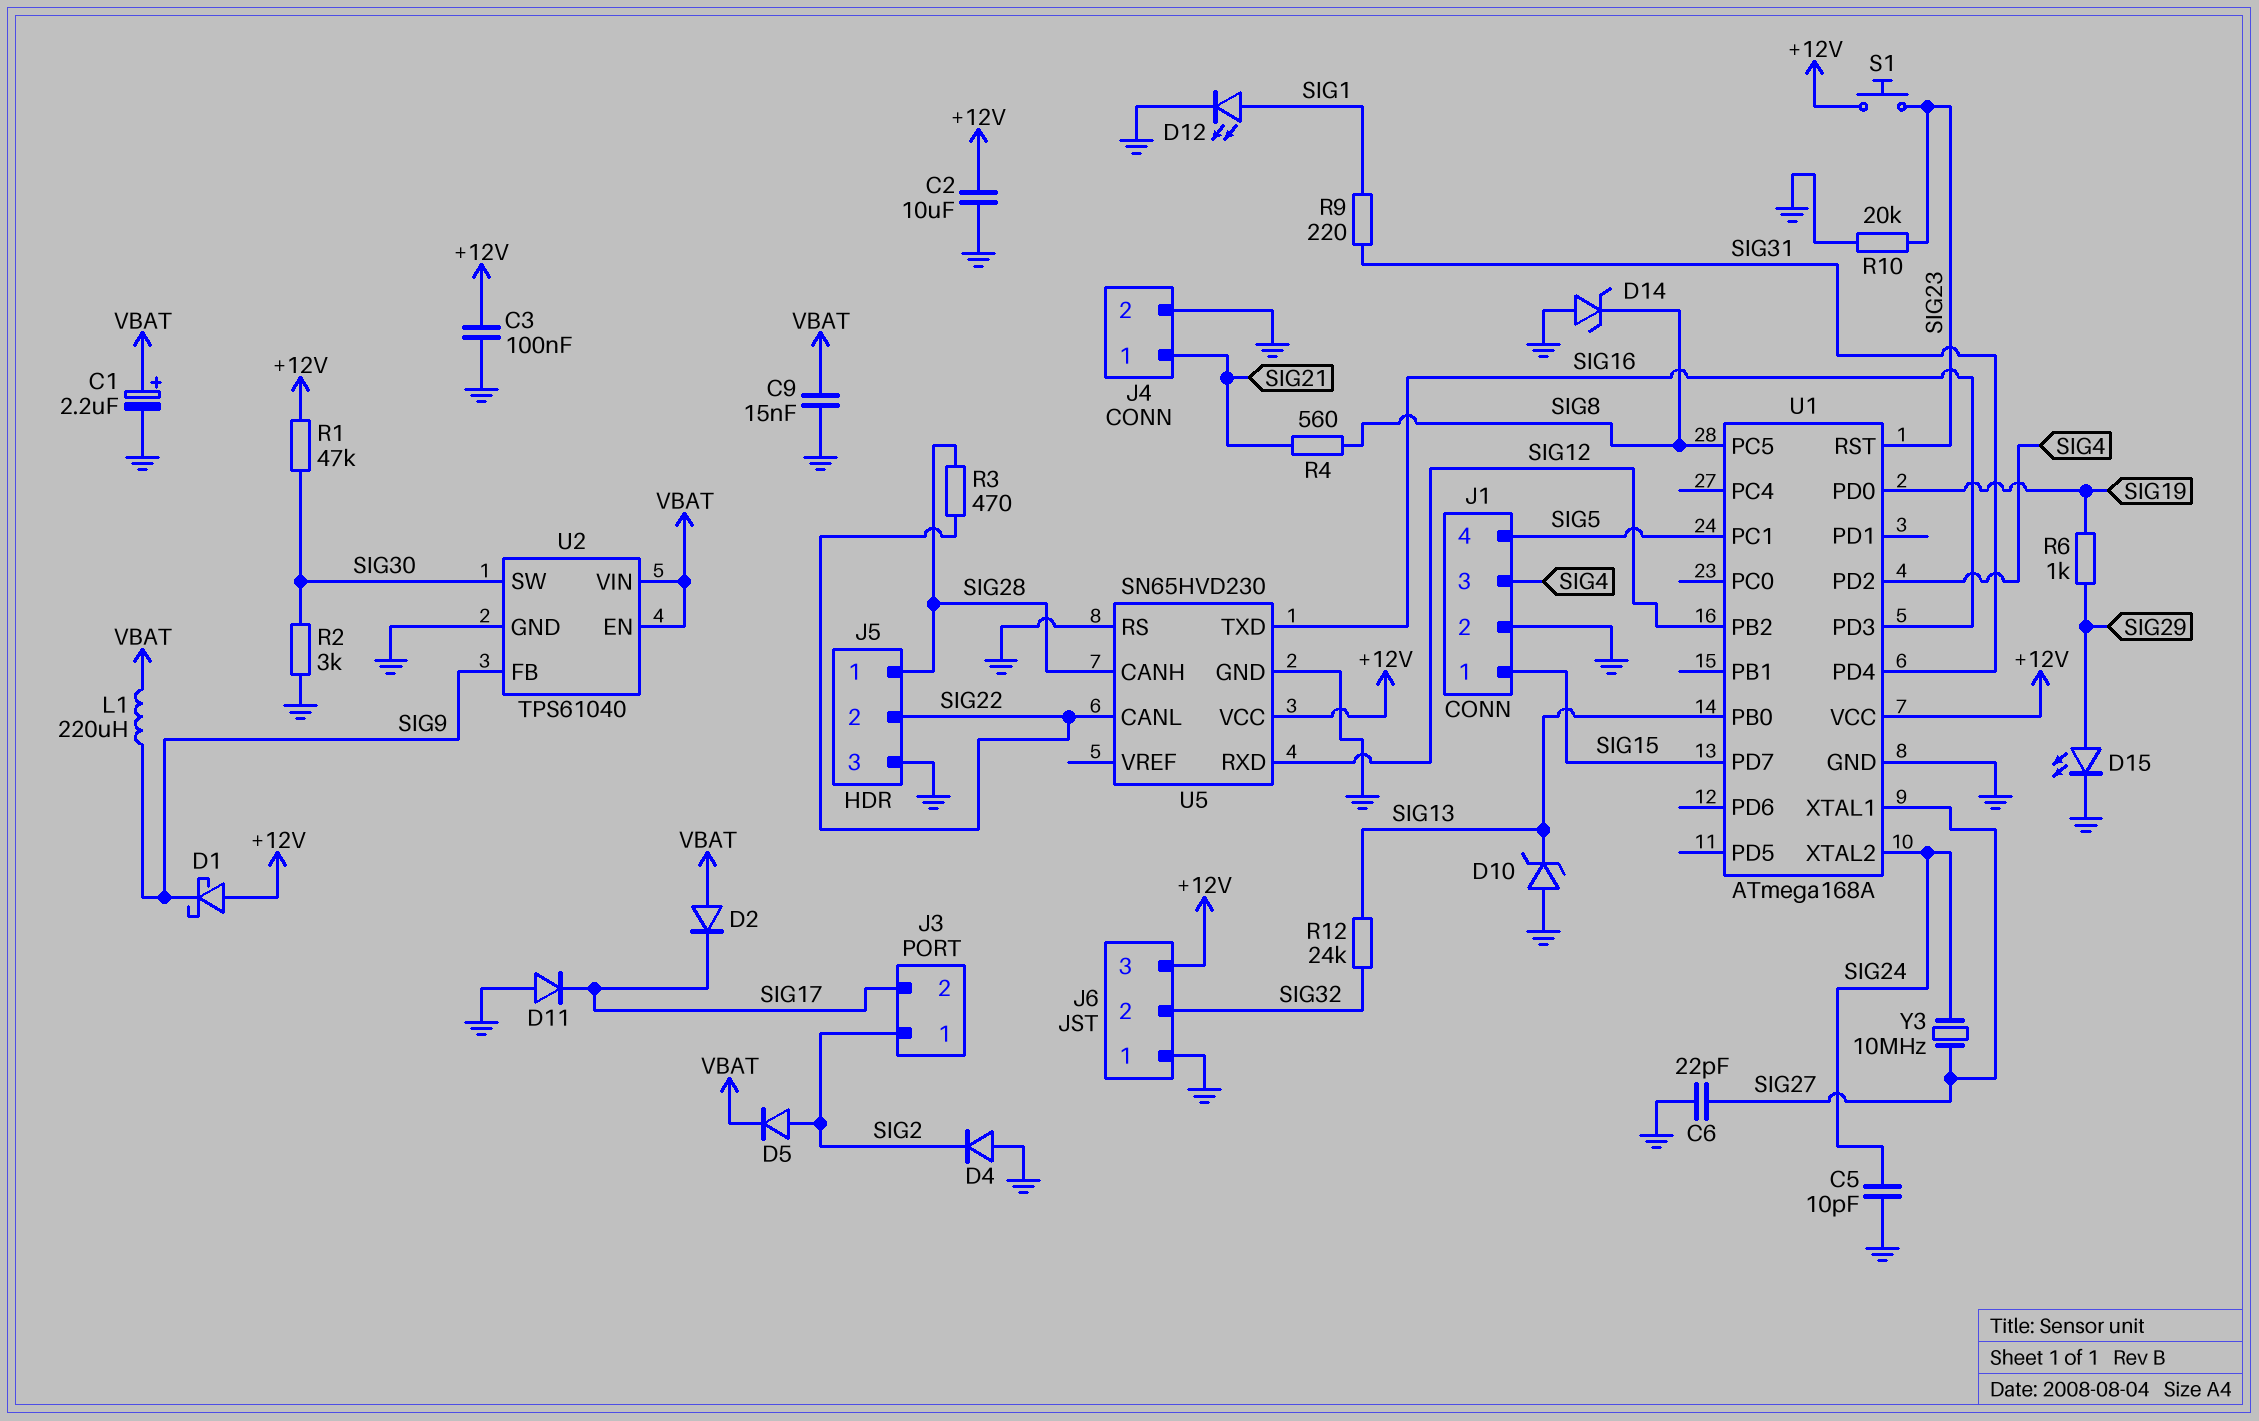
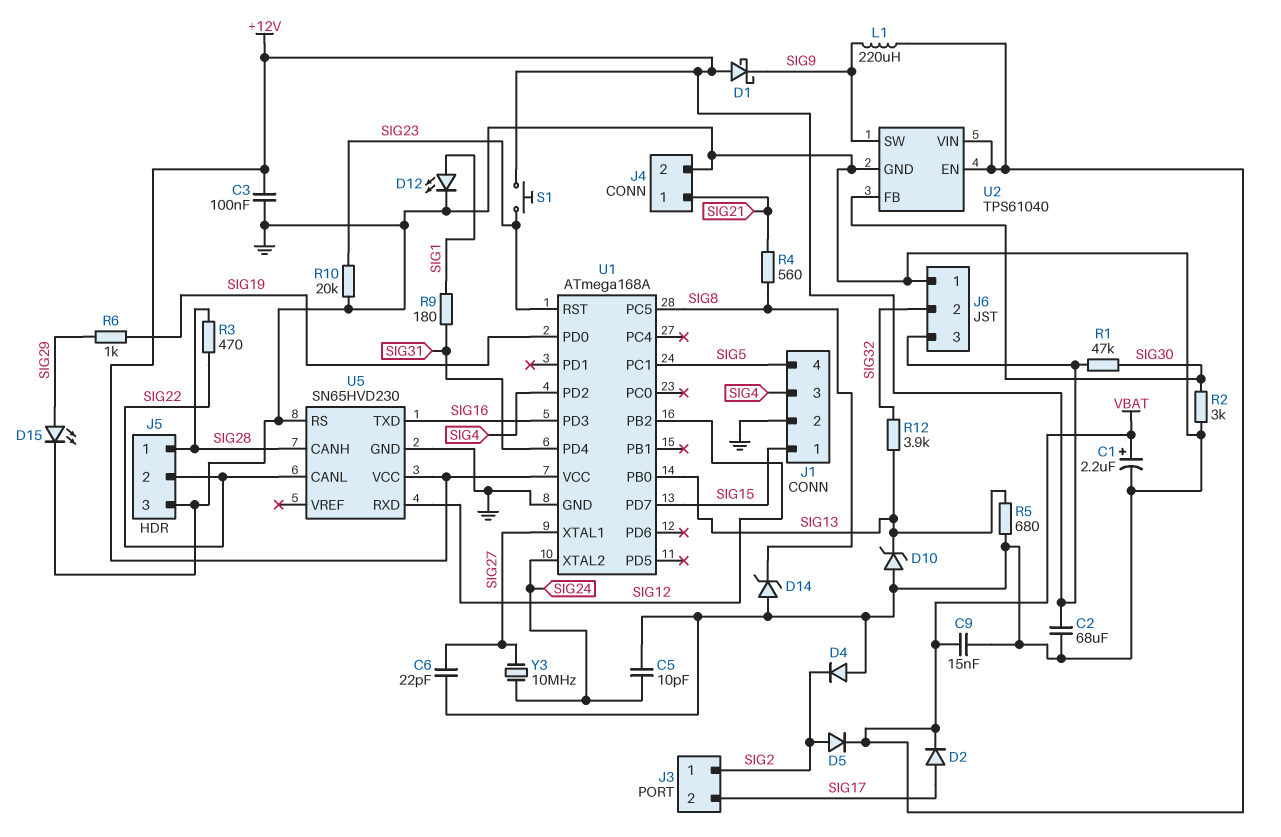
C2: 10uF (+12V, GND) -> 68uF (+12V, GND)
D2: diode (A VBAT, K SIG17) -> diode (A SIG17, K VBAT)
D11: diode (A GND, K SIG17) -> none
R5: none -> 680 (GND, SIG13)
R9: 220 (SIG1, SIG31) -> 180 (SIG1, SIG31)
R12: 24k (SIG13, SIG32) -> 3.9k (SIG13, SIG32)
U2 pin FB: SIG9 -> SIG30
U2 pin SW: SIG30 -> SIG9

